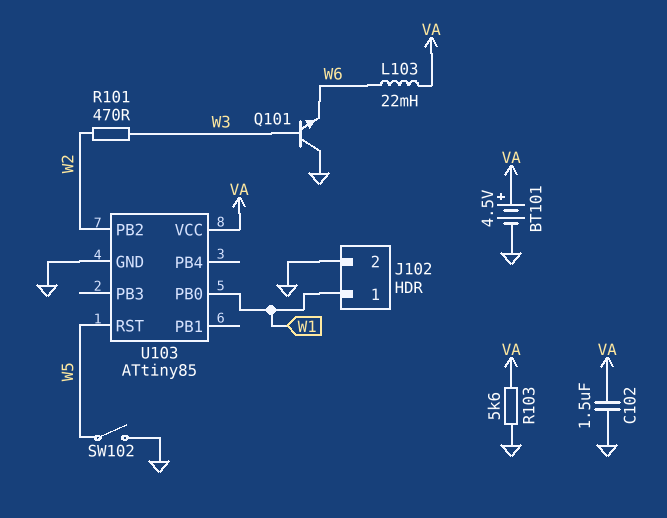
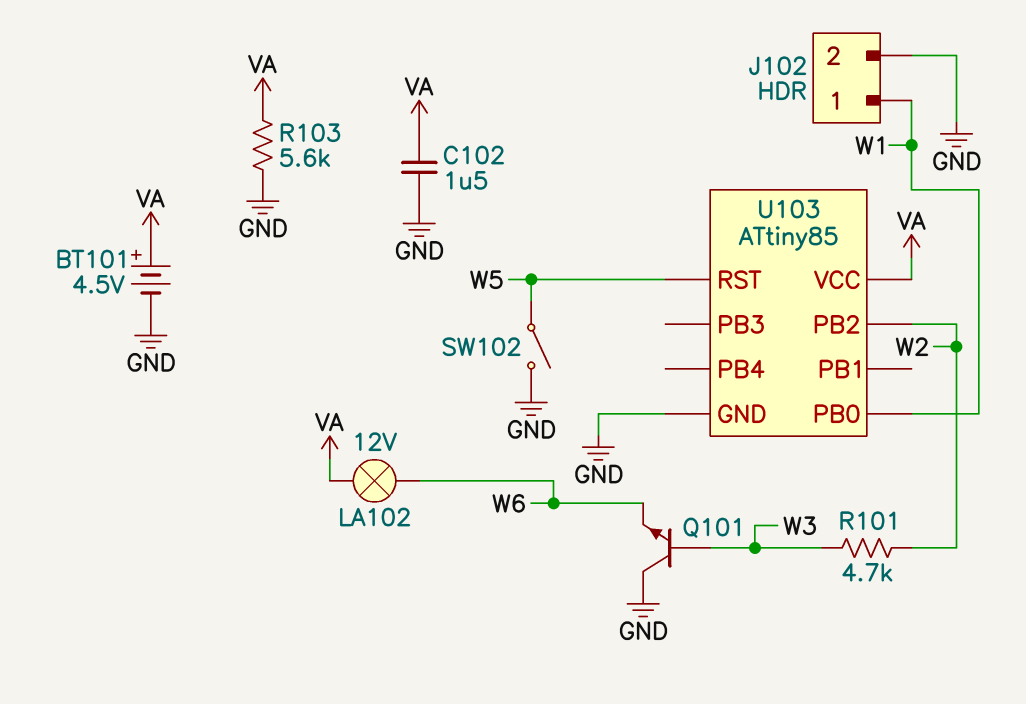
L103: 22mH (VA, W6) -> none
LA102: none -> lamp 12V (VA, W6)
R101: 470 (W2, W3) -> 4.7k (W2, W3)

